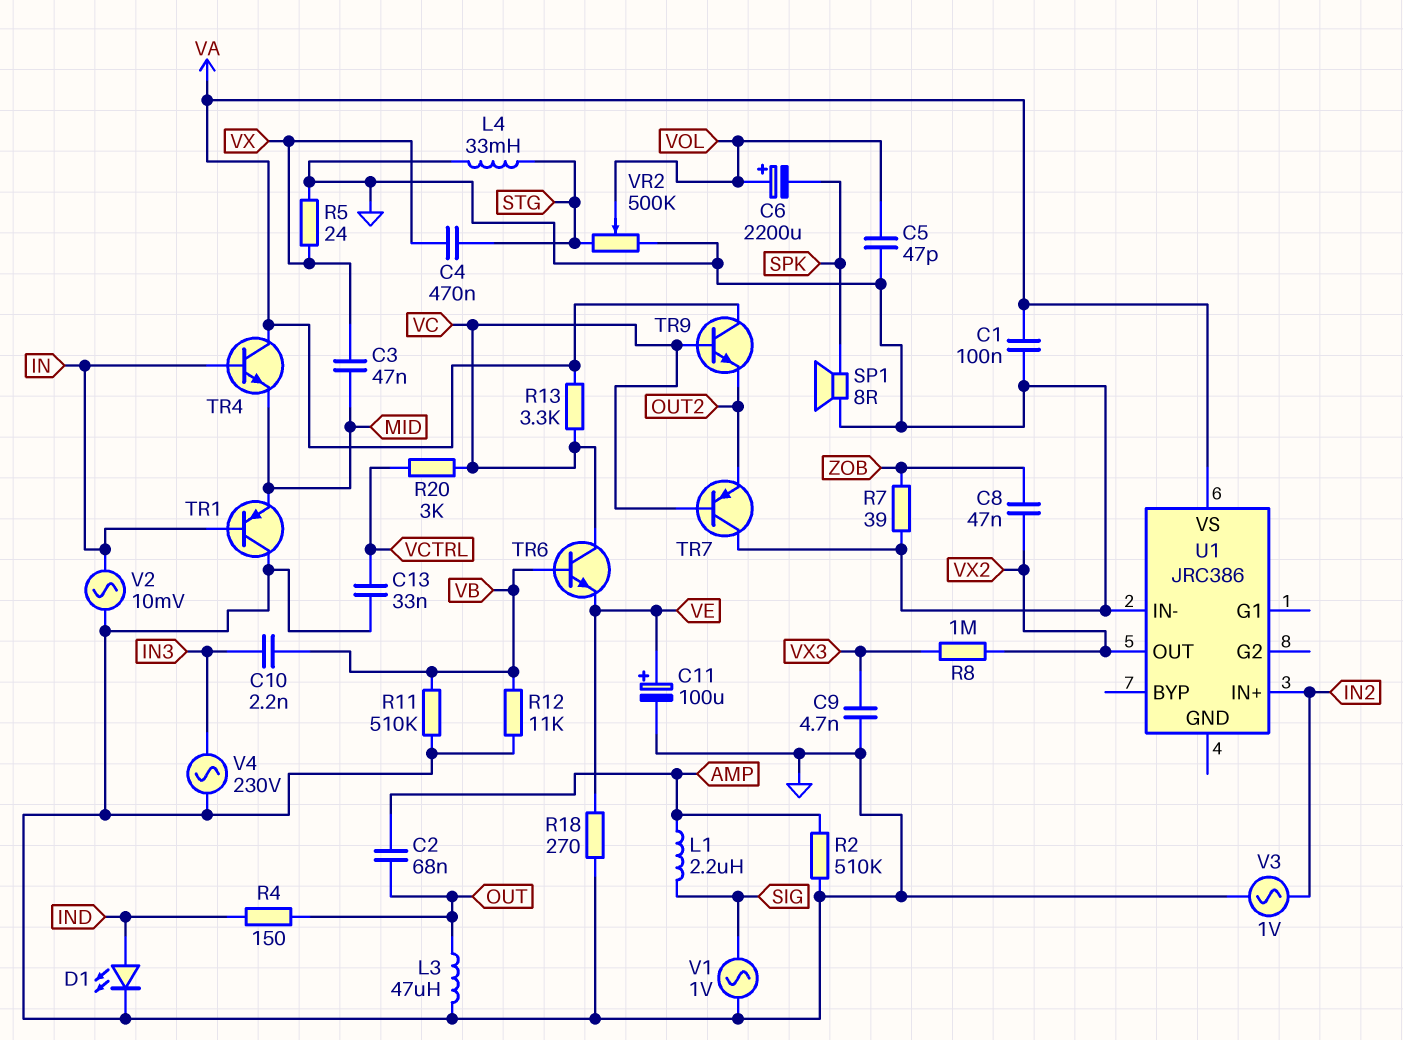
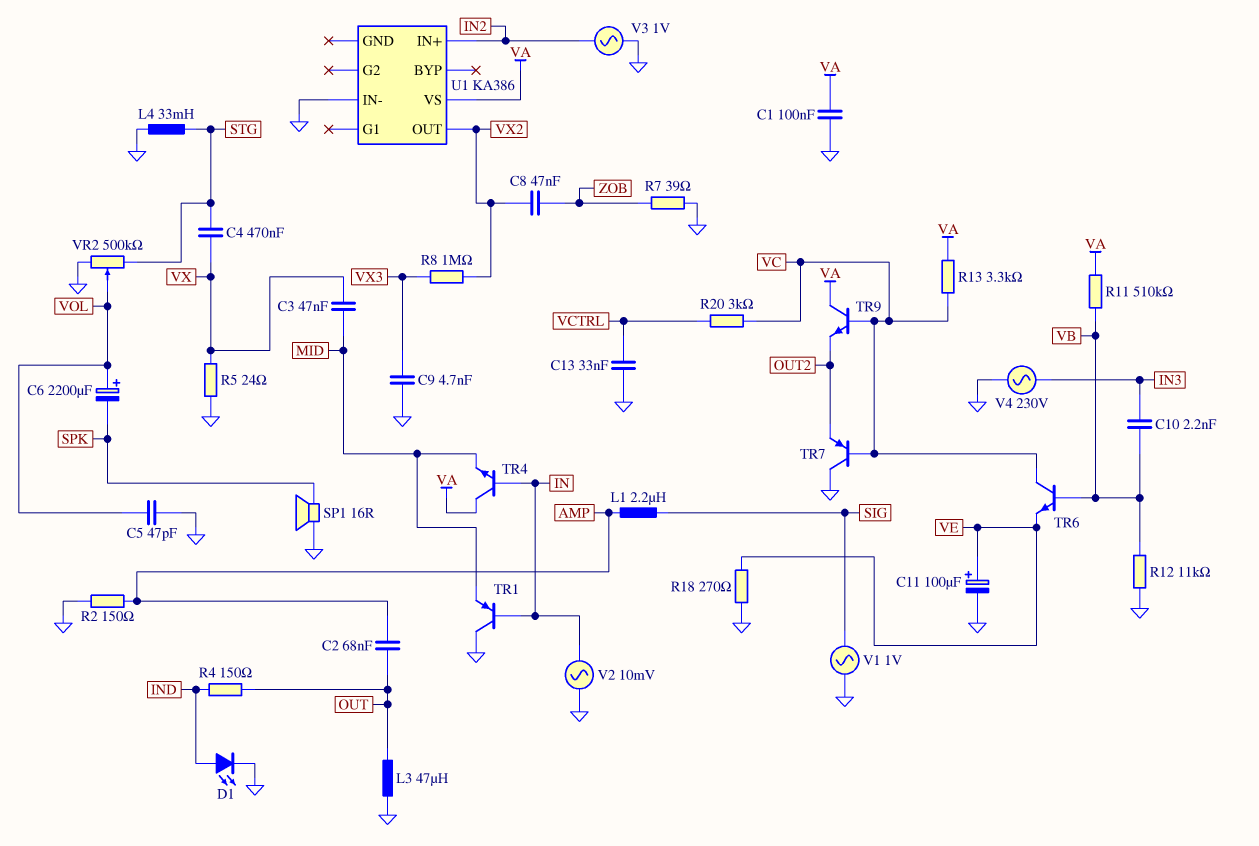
R2: 510k (AMP, GND) -> 150 (AMP, GND)
R11: 510k (GND, VB) -> 510k (VA, VB)
SP1: speaker 8R (GND, SPK) -> speaker 16R (GND, SPK)
U1: JRC386 -> KA386

